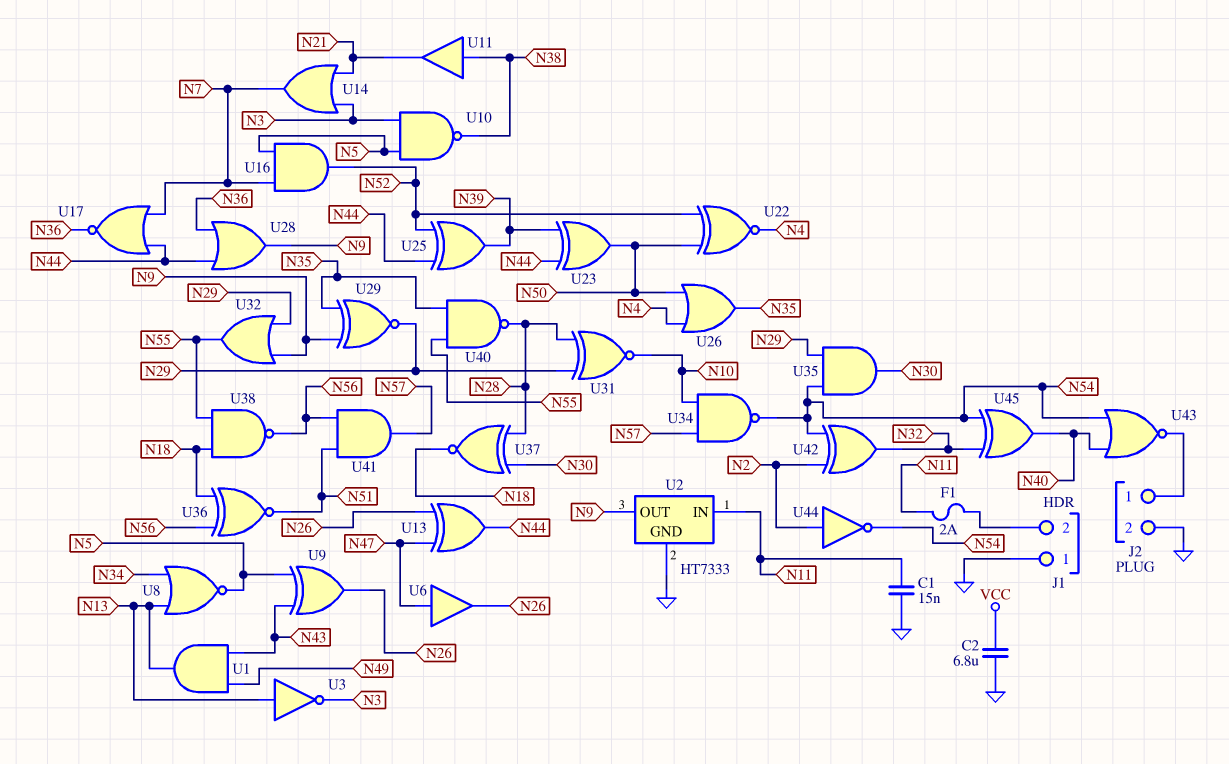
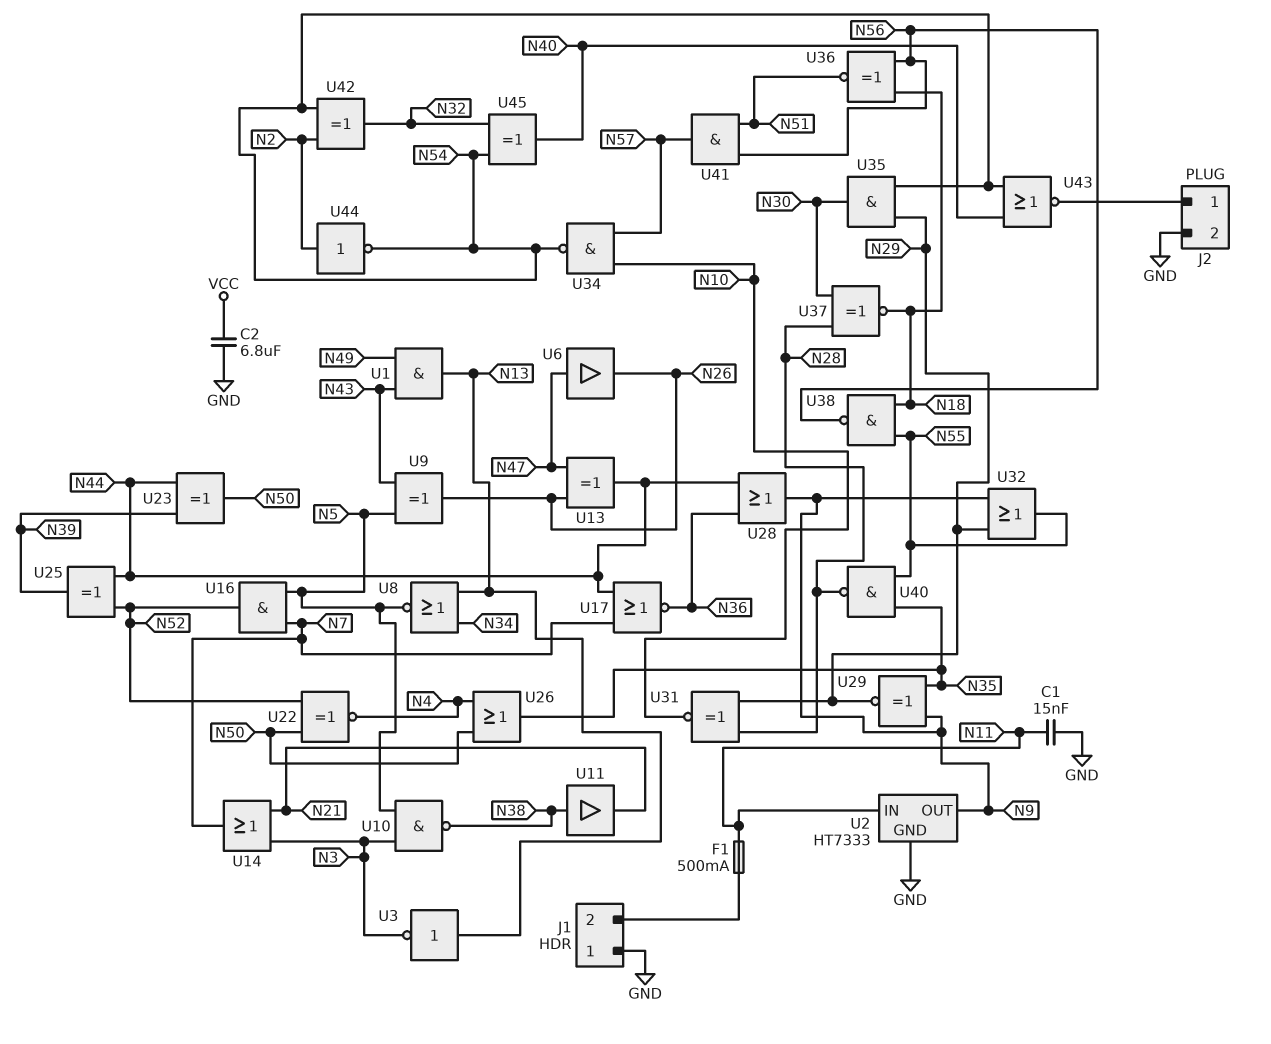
F1: 2A (J1/2, N11) -> 500mA (J1/2, N11)

